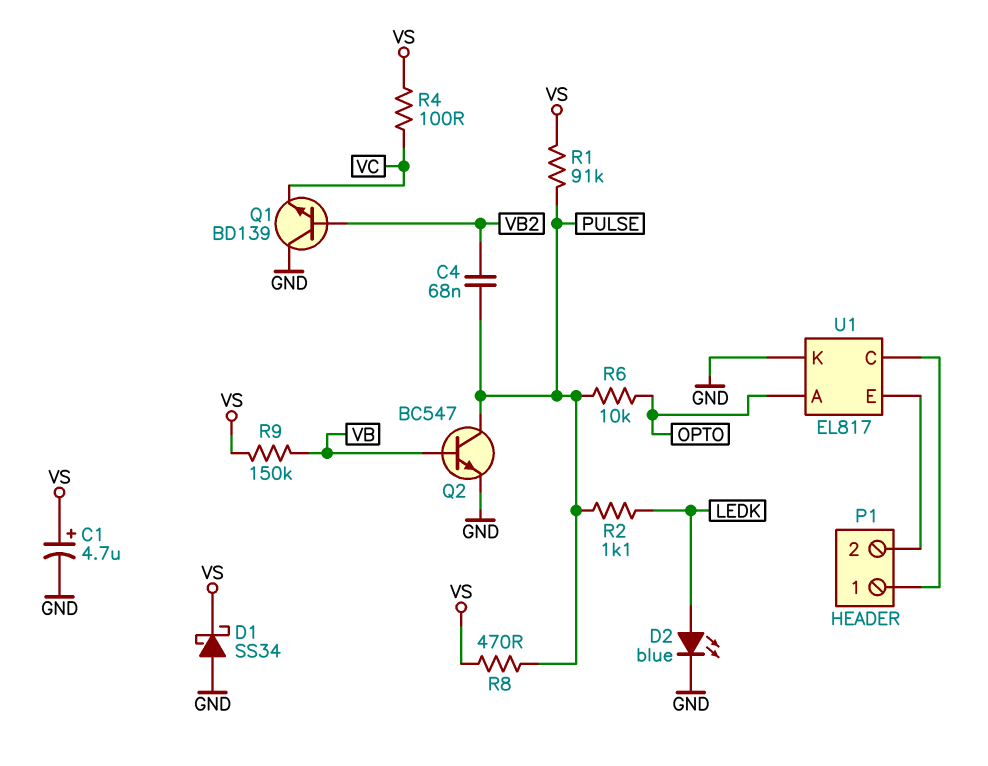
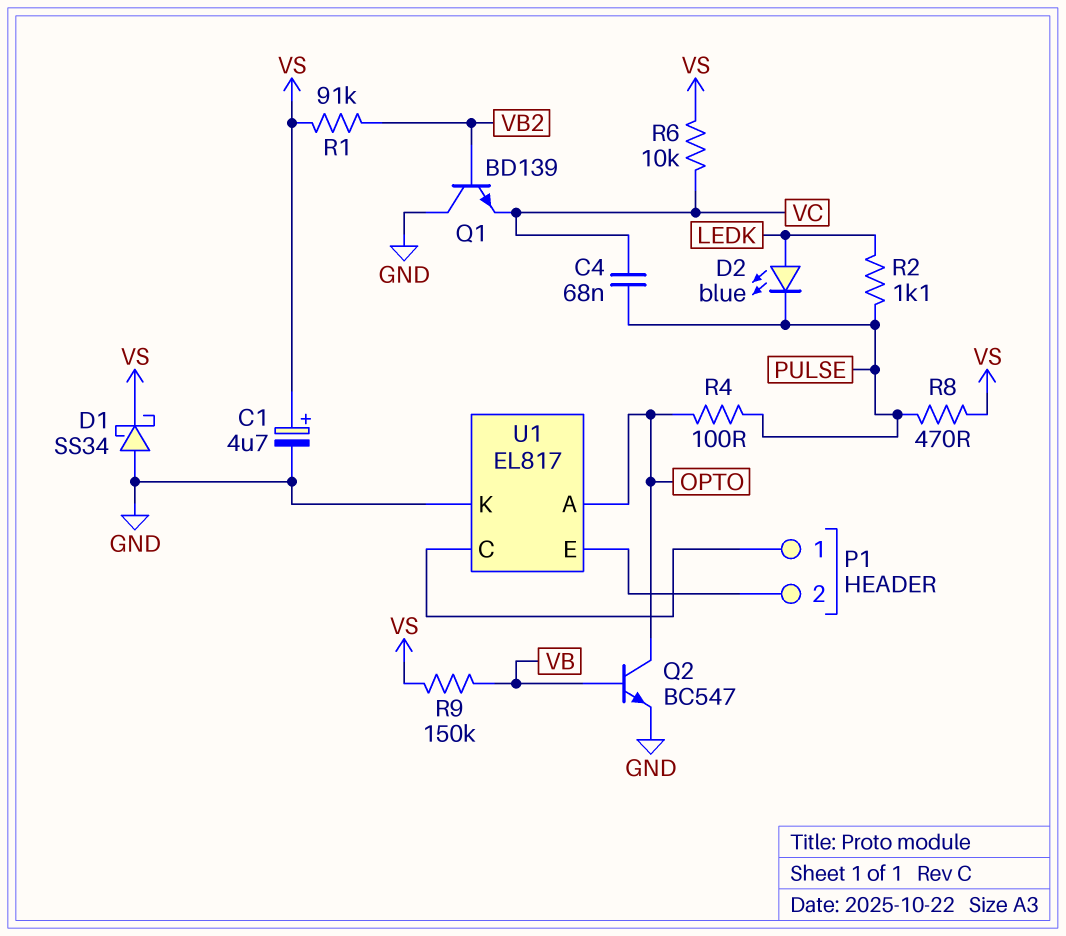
C4: 68nF (PULSE, VB2) -> 68nF (PULSE, VC)
D2: LED blue (A LEDK, K GND) -> LED blue (A LEDK, K PULSE)
Q2: NPN BC547 (B VB, C PULSE, E GND) -> NPN BC547 (B VB, C OPTO, E GND)
R1: 91k (PULSE, VS) -> 91k (VB2, VS)
R4: 100 (VC, VS) -> 100 (OPTO, PULSE)
R6: 10k (OPTO, PULSE) -> 10k (VC, VS)

